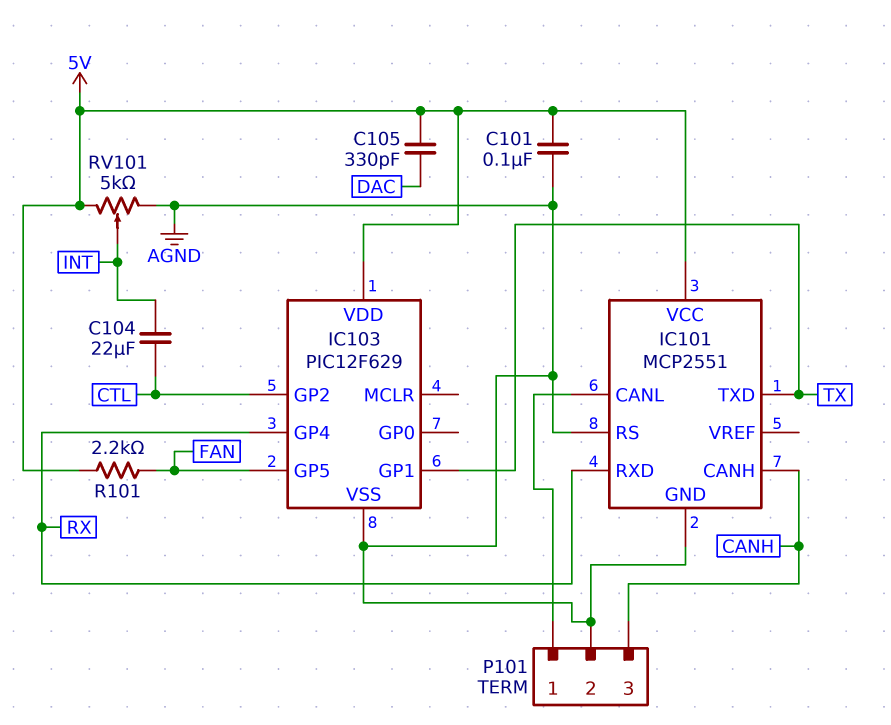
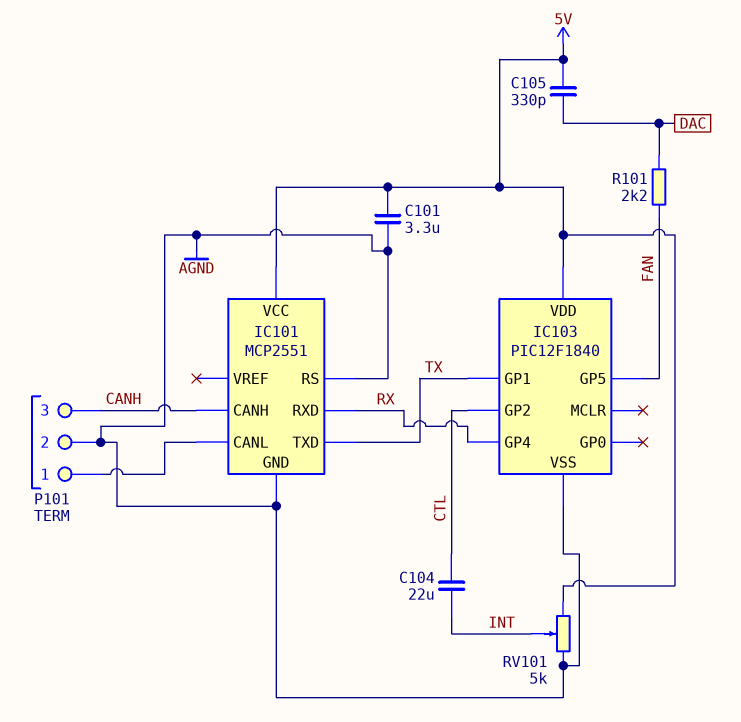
C101: 100nF (5V, AGND) -> 3.3uF (5V, AGND)
IC103: PIC12F629 -> PIC12F1840
R101: 2.2k (5V, FAN) -> 2.2k (DAC, FAN)

